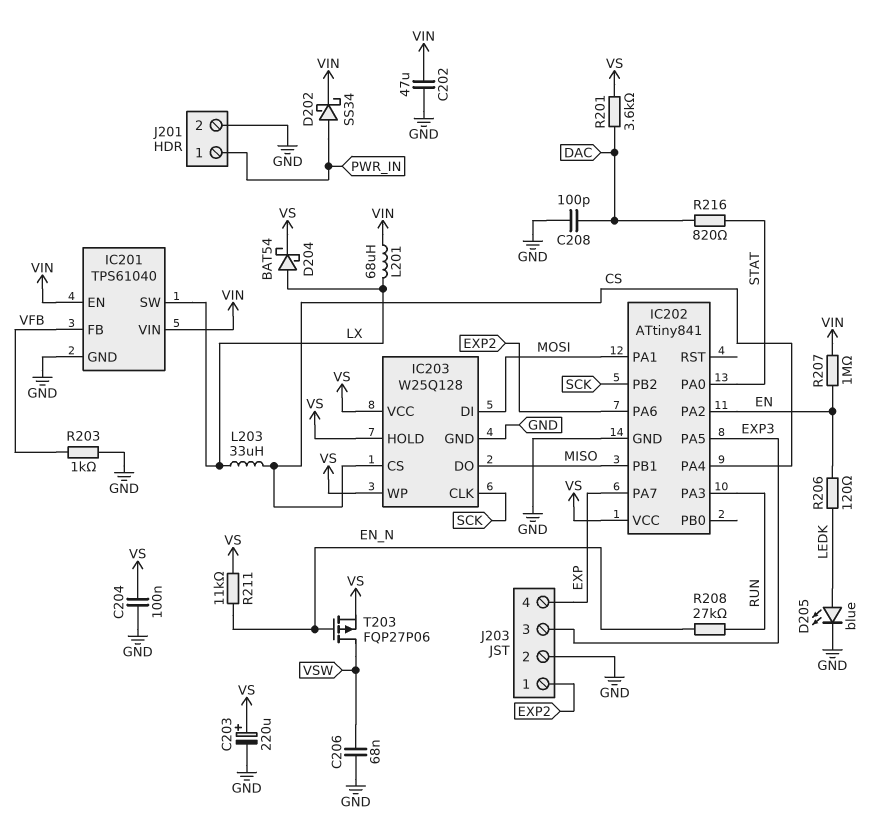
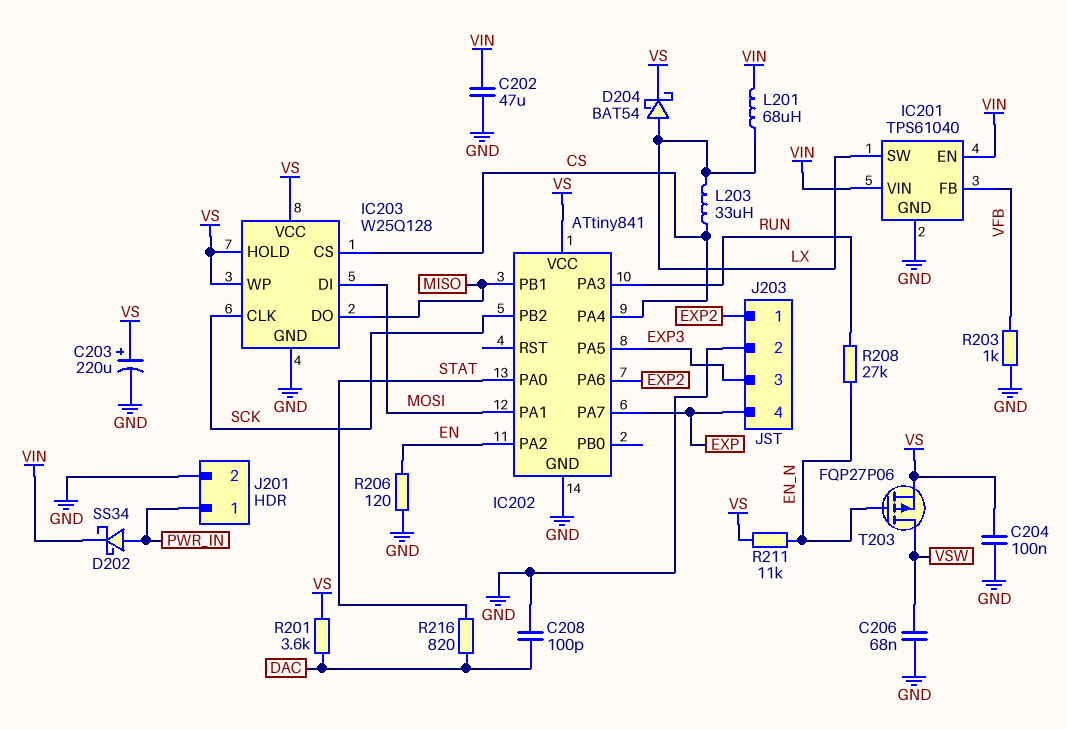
D205: LED blue (A LEDK, K GND) -> none
R206: 120 (EN, LEDK) -> 120 (EN, GND)
R207: 1M (EN, VIN) -> none

